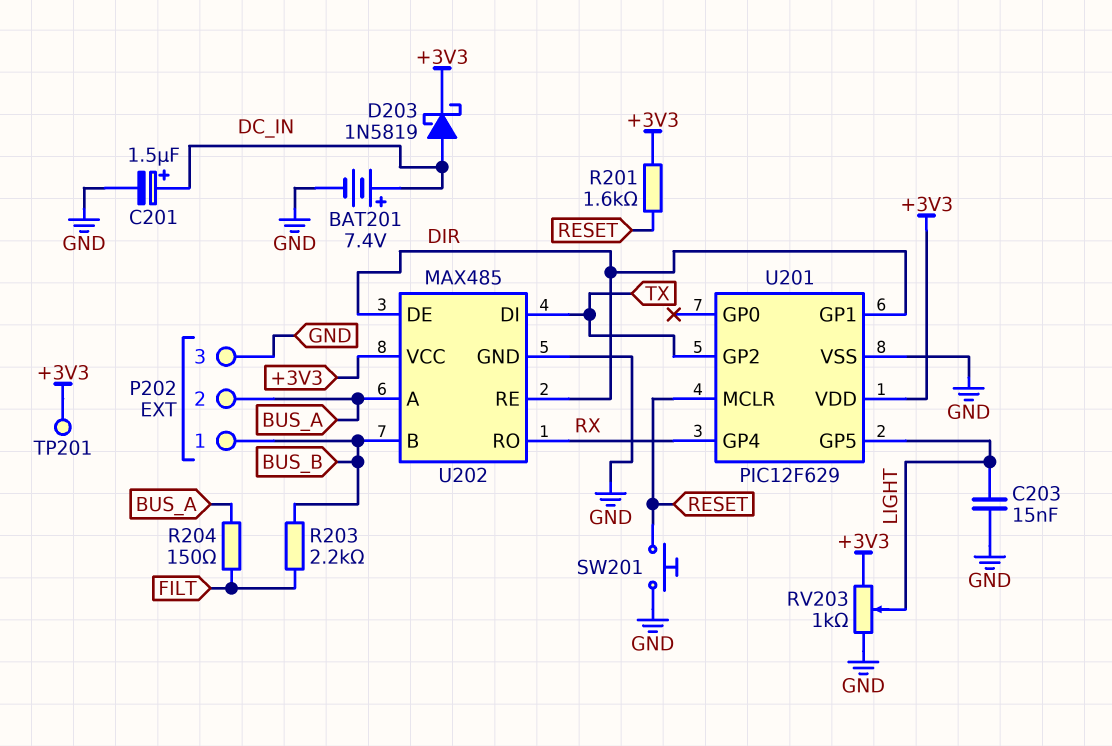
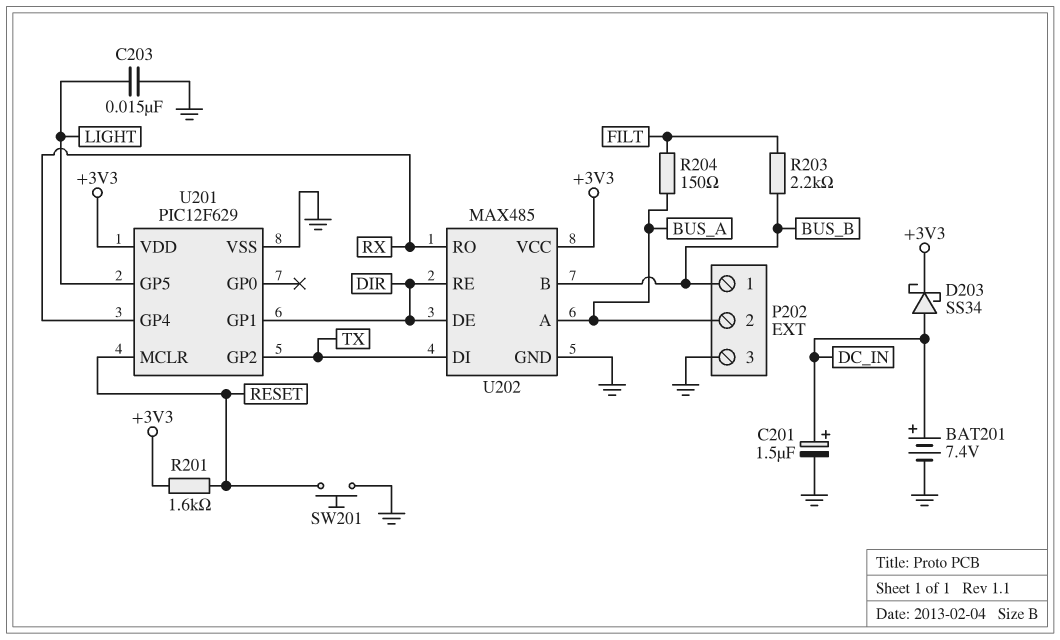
D203: schottky 1N5819 (A DC_IN, K +3V3) -> schottky SS34 (A DC_IN, K +3V3)
RV203: 1k (+3V3, GND, wiper LIGHT) -> none
TP201: test point (+3V3) -> none

